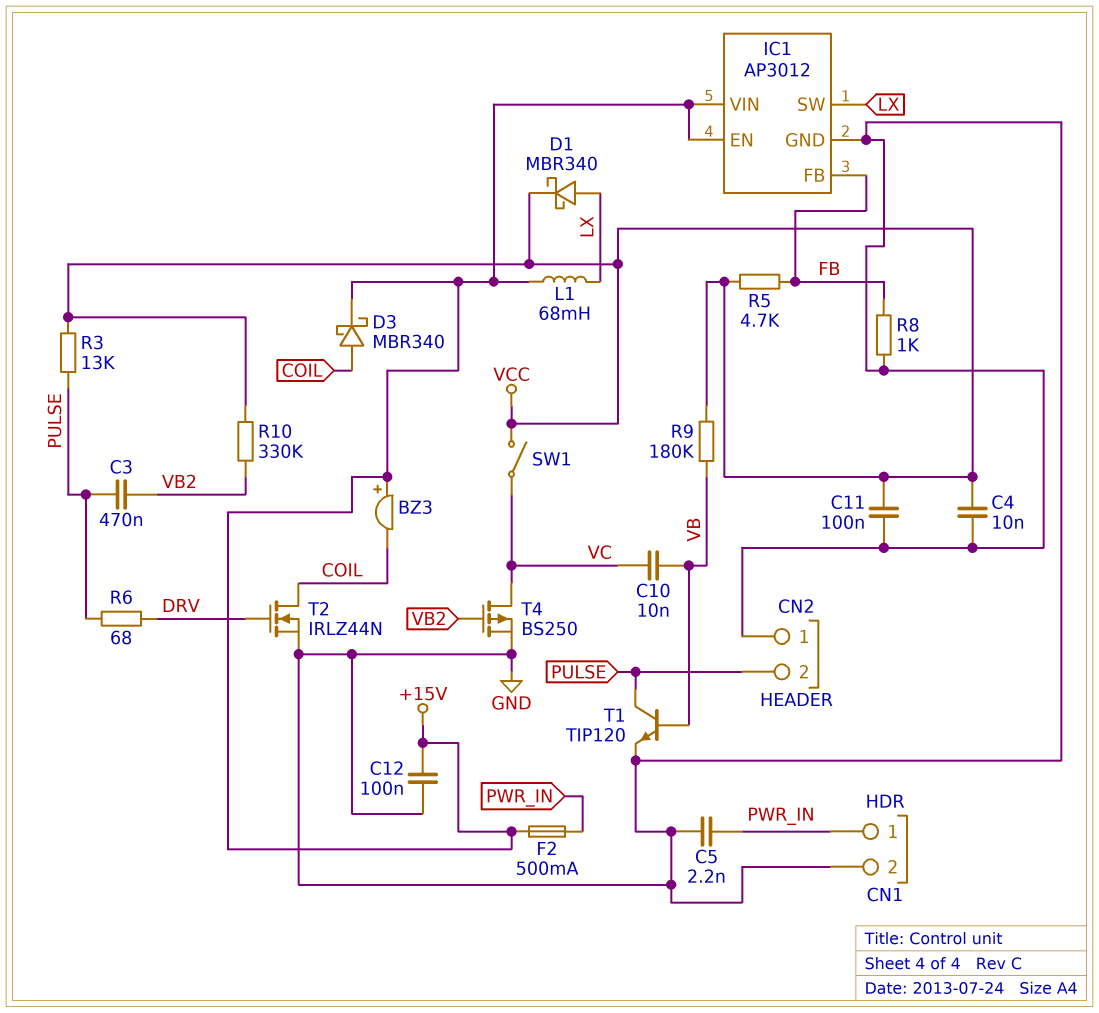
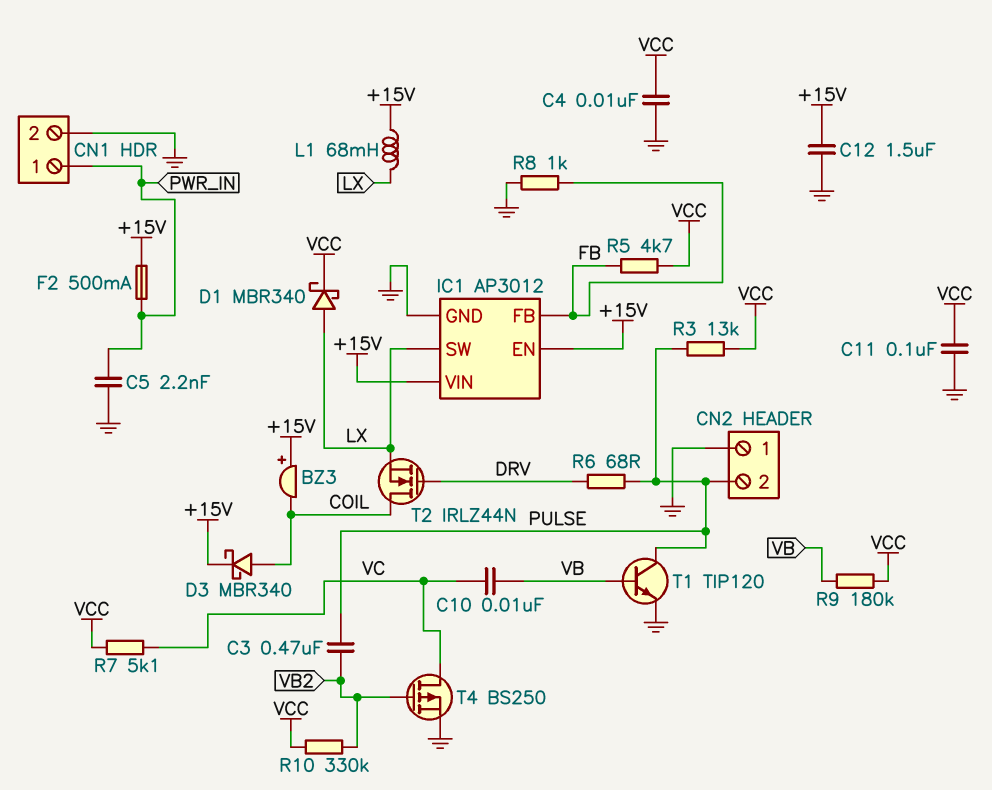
C12: 100nF (+15V, GND) -> 1.5uF (+15V, GND)
R7: none -> 5.1k (VC, VCC)
SW1: switch (VC, VCC) -> none
T2: NMOS IRLZ44N (G DRV, D COIL, S GND) -> NMOS IRLZ44N (G DRV, D COIL, S LX)

